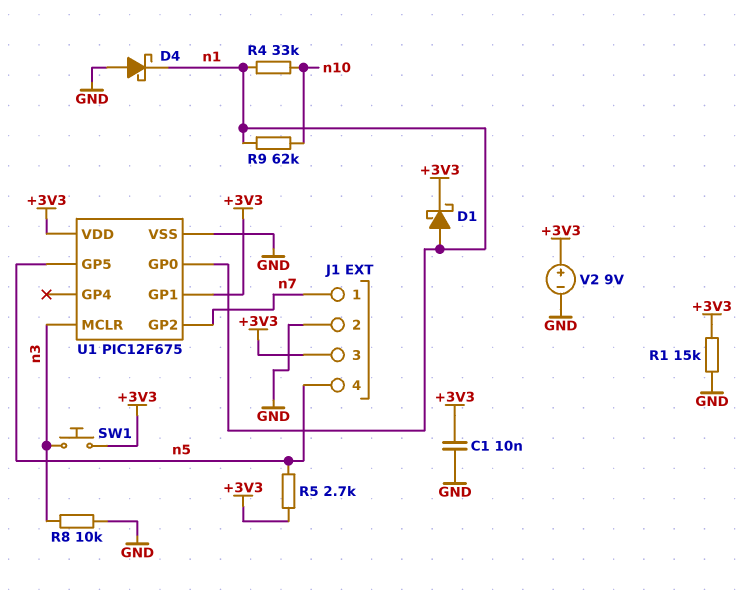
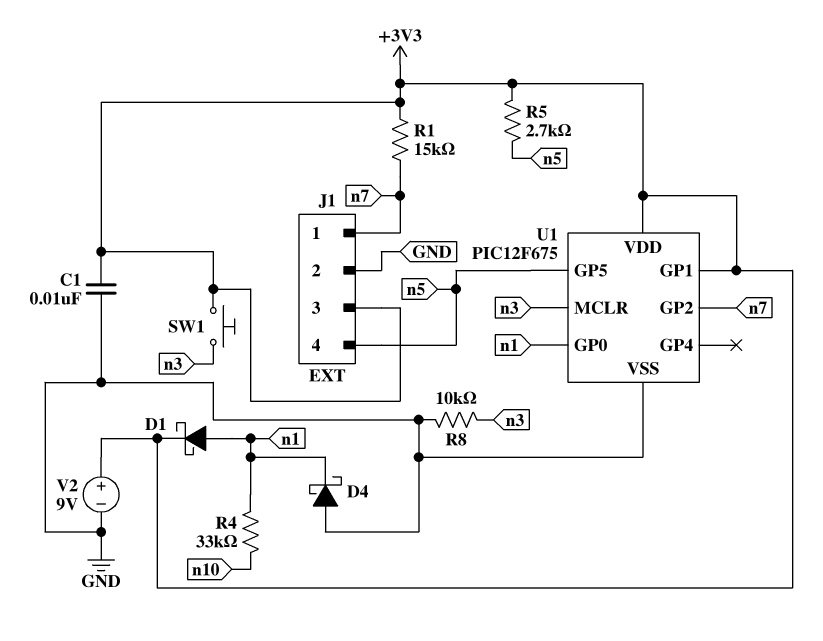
R1: 15k (+3V3, GND) -> 15k (+3V3, n7)
R9: 62k (n1, n10) -> none

